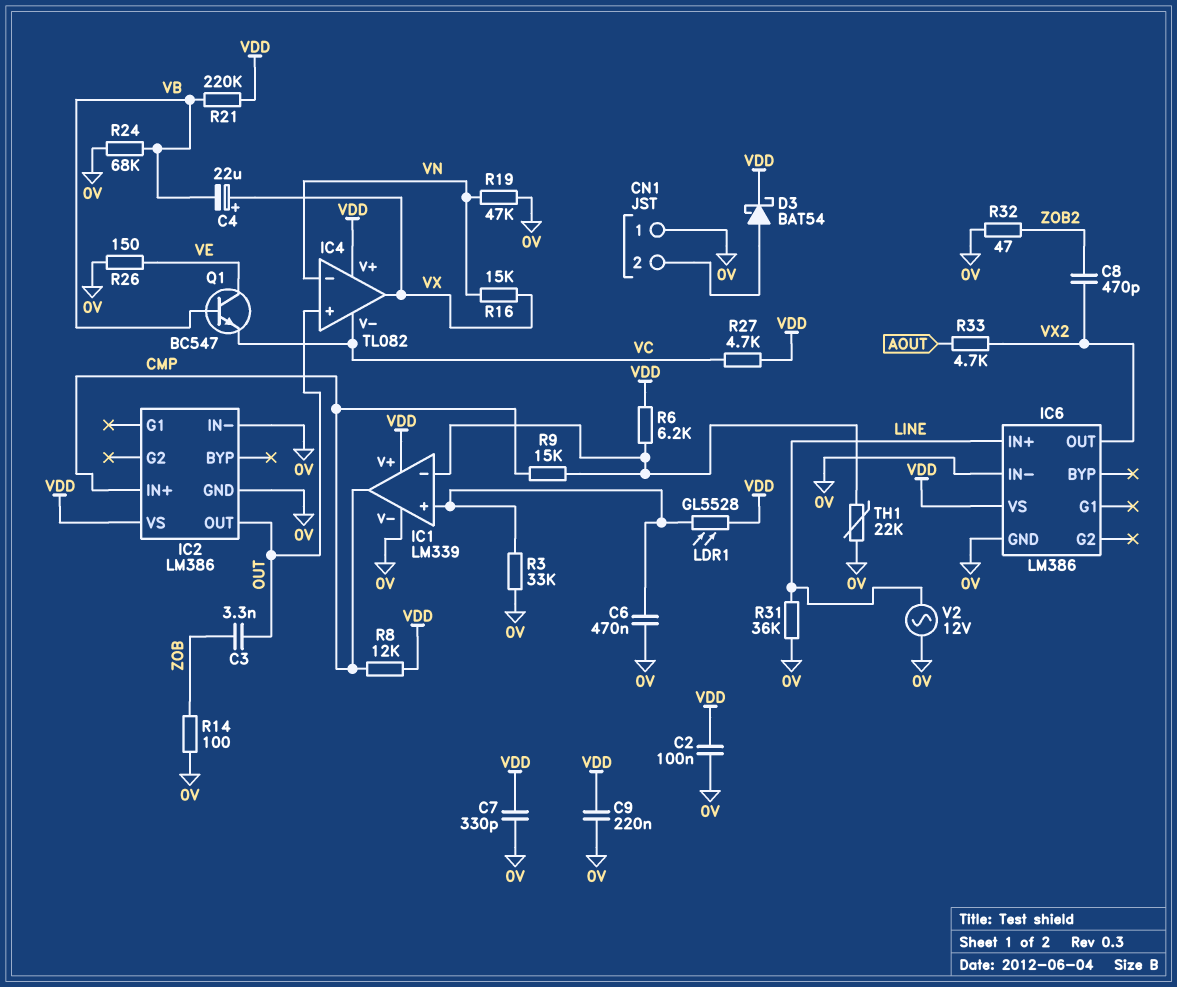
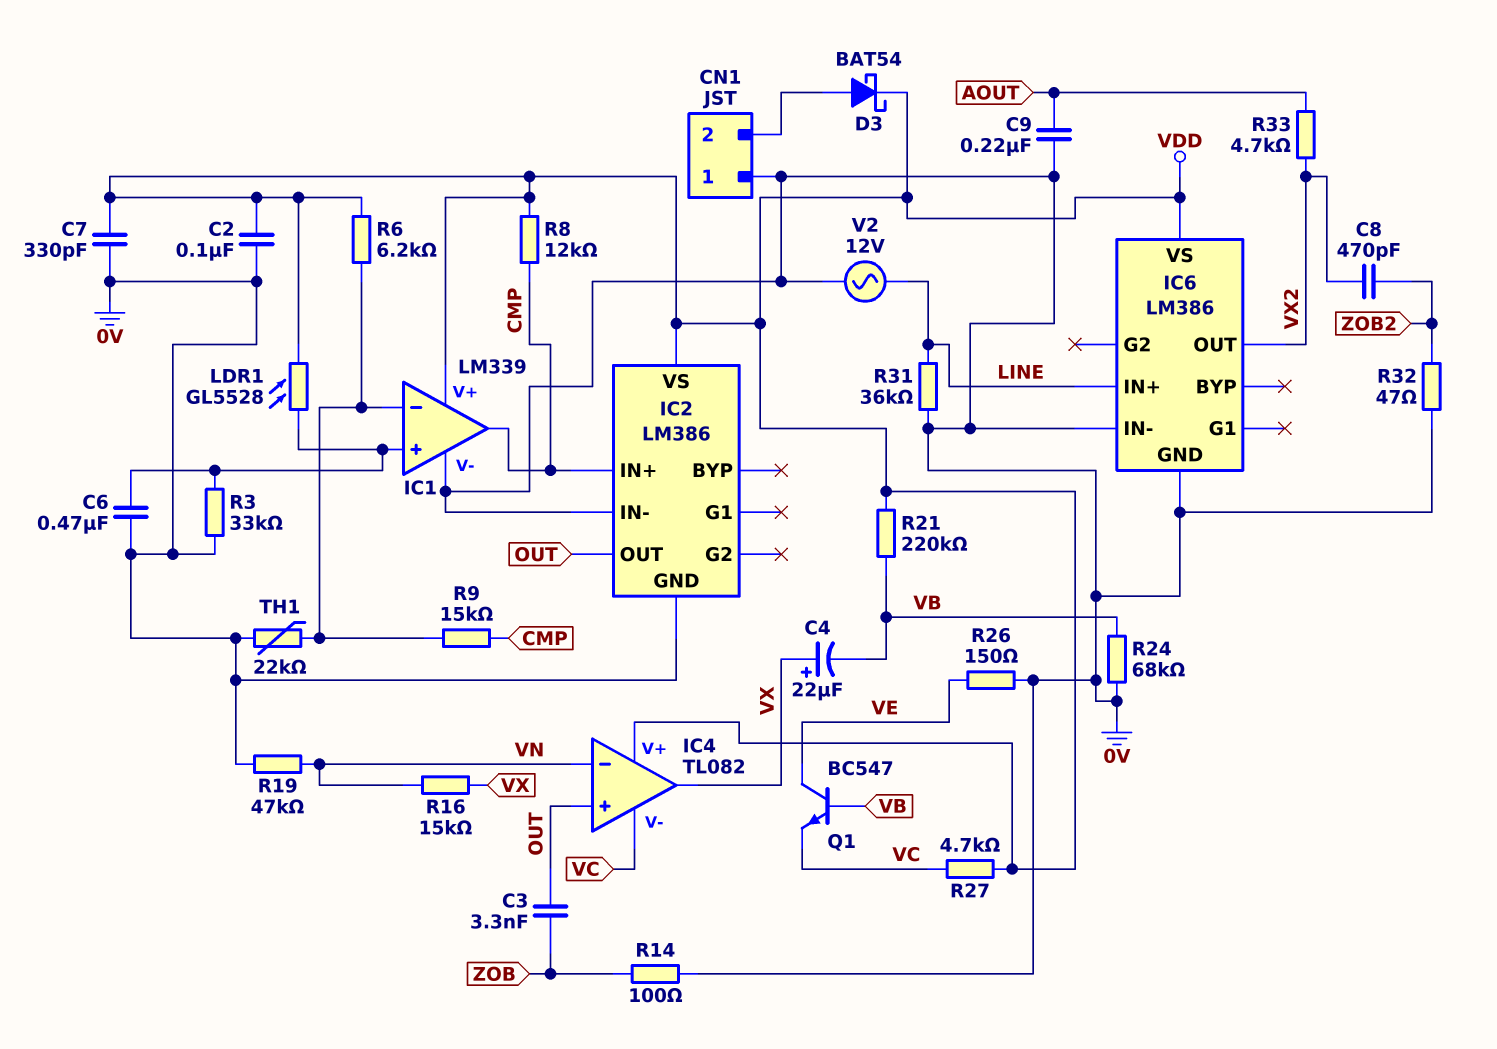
C9: 220nF (0V, VDD) -> 220nF (0V, AOUT)

